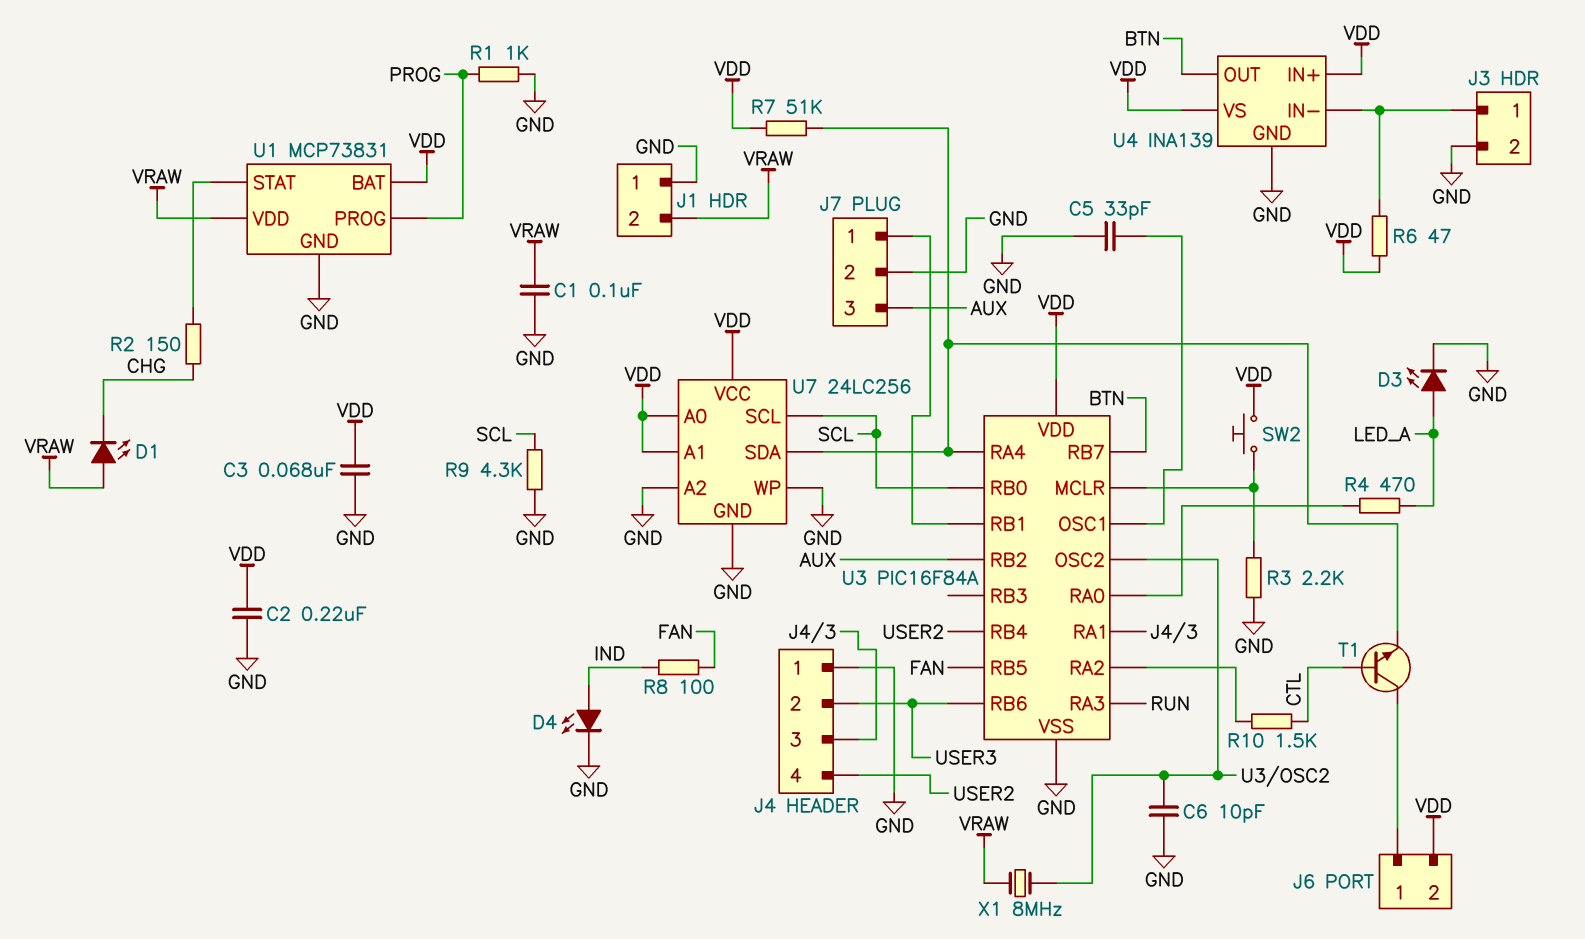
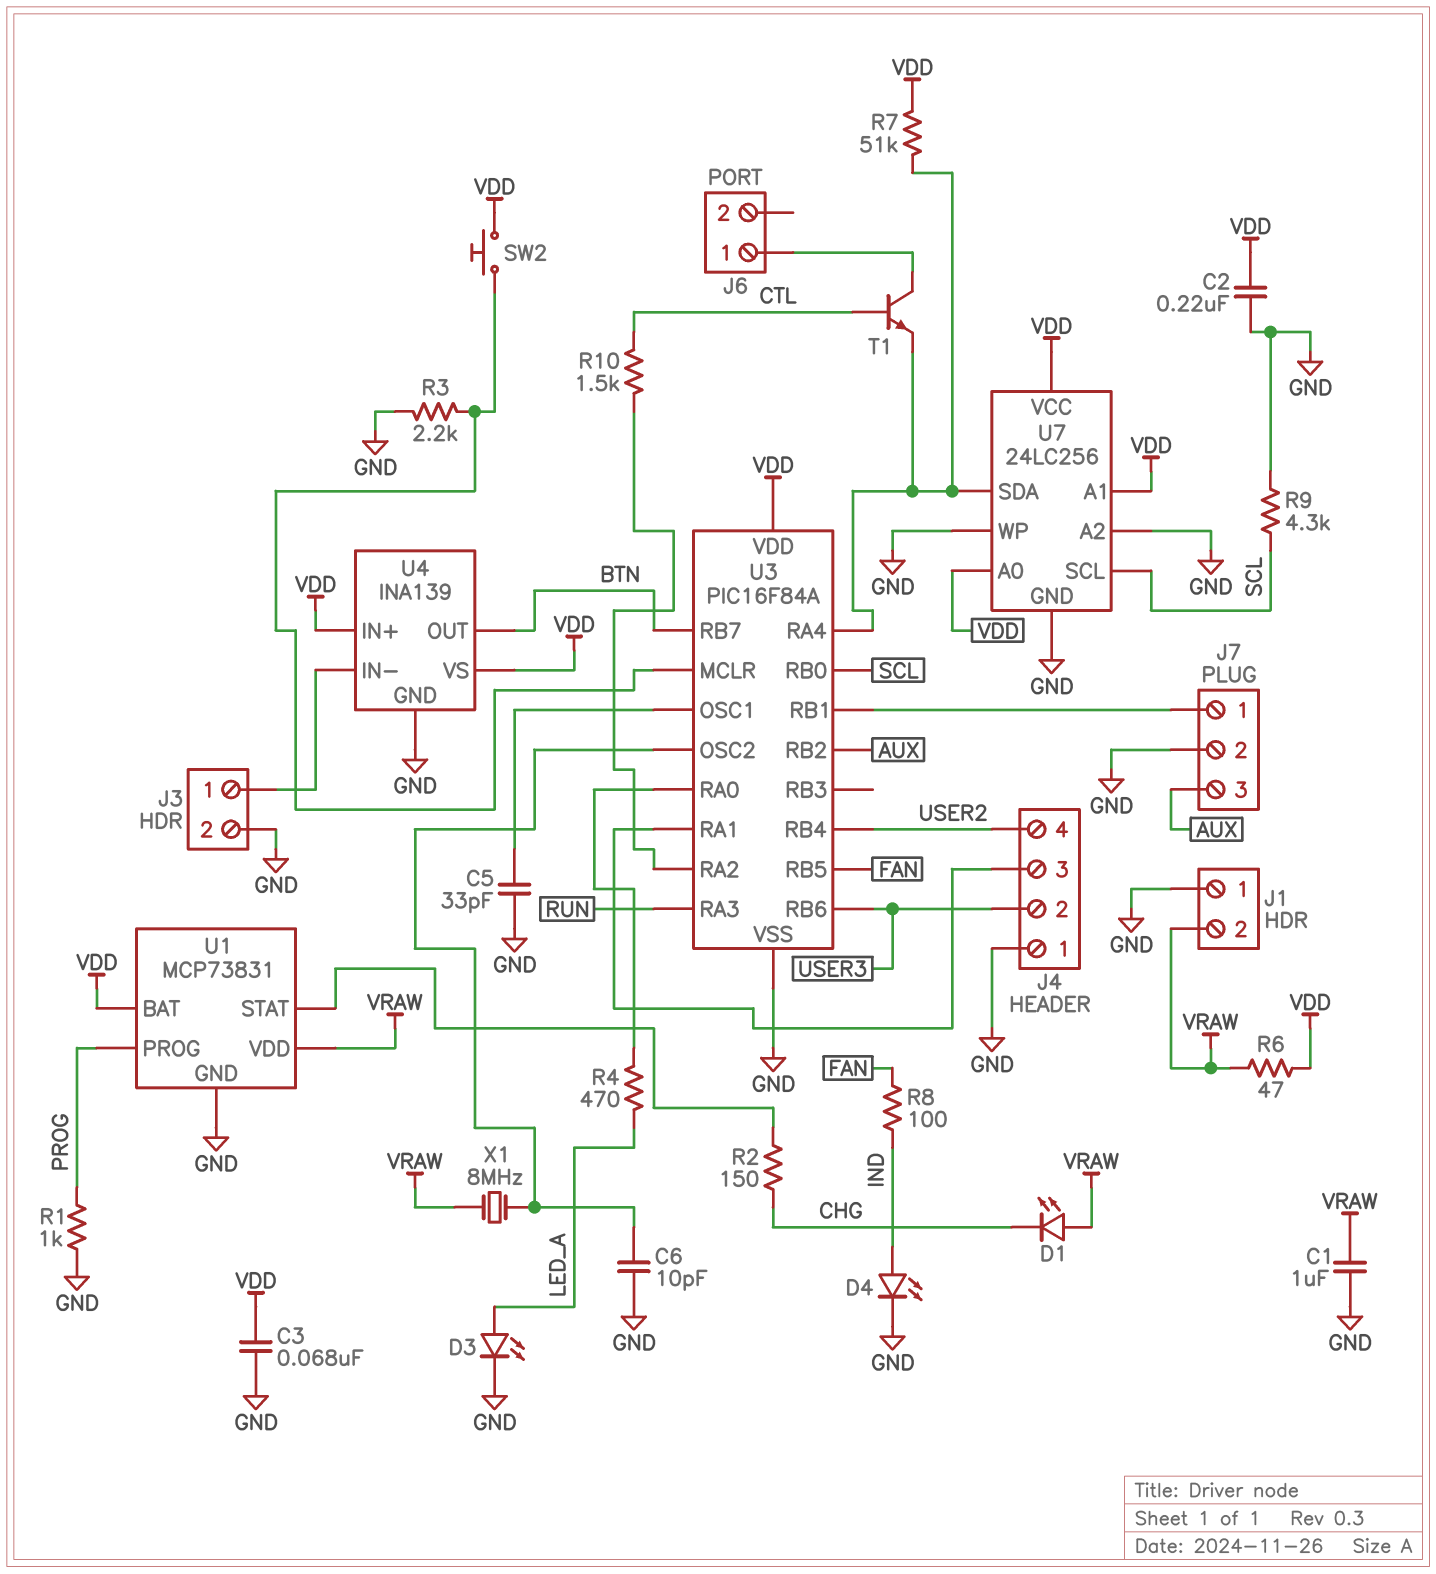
C1: 100nF (GND, VRAW) -> 1uF (GND, VRAW)
J6 pin 2: VDD -> none
R6: 47 (J3/1, VDD) -> 47 (VDD, VRAW)

